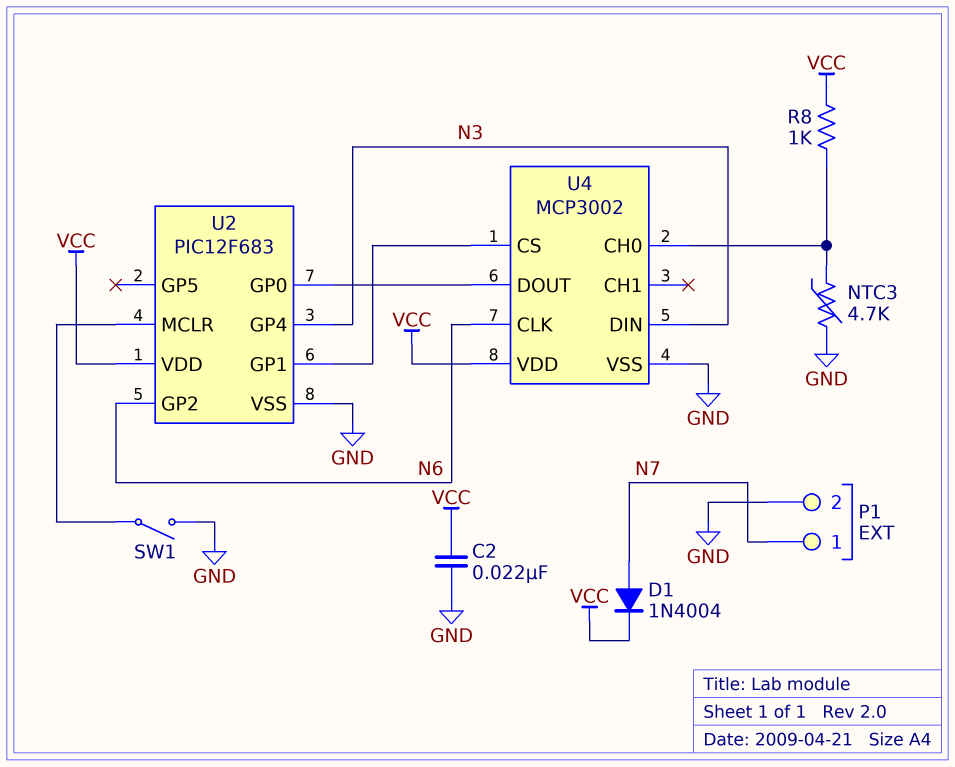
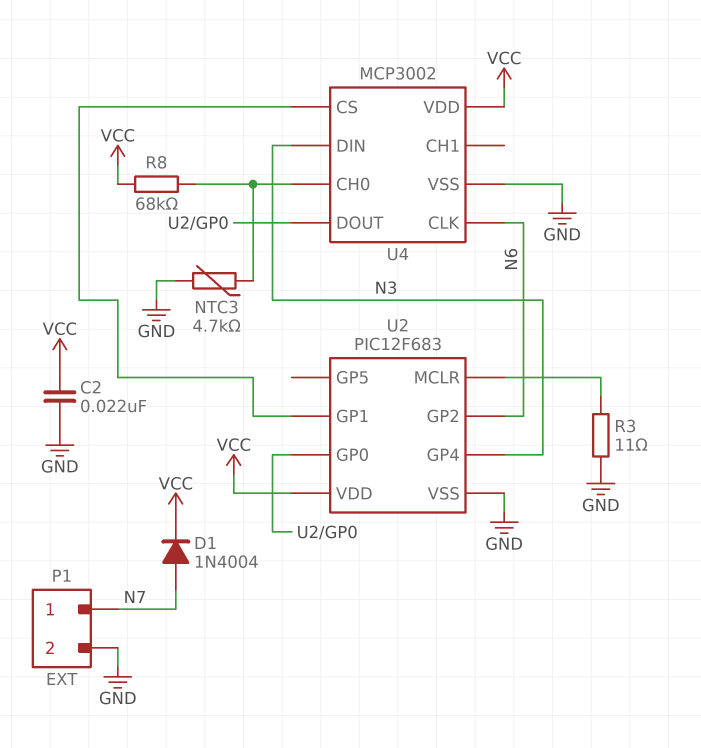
R3: none -> 11 (GND, U2/MCLR)
R8: 1k (U4/CH0, VCC) -> 68k (U4/CH0, VCC)
SW1: switch (GND, U2/MCLR) -> none

